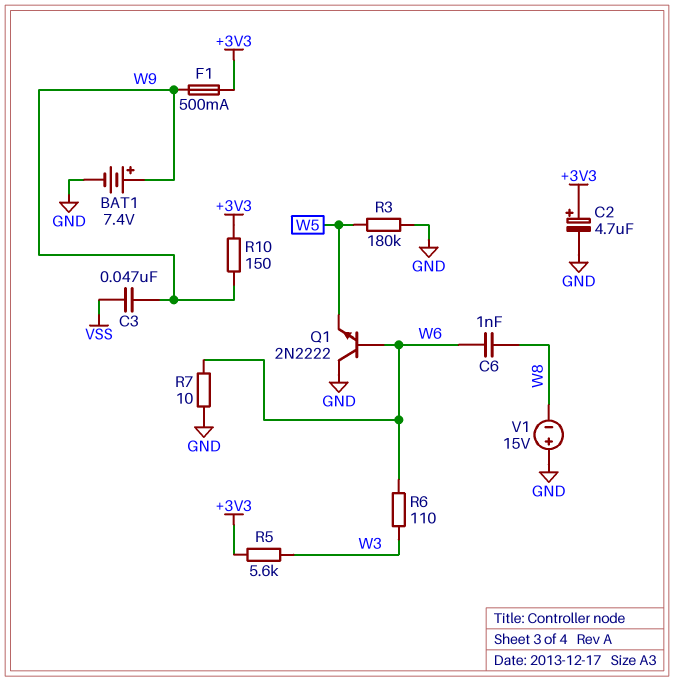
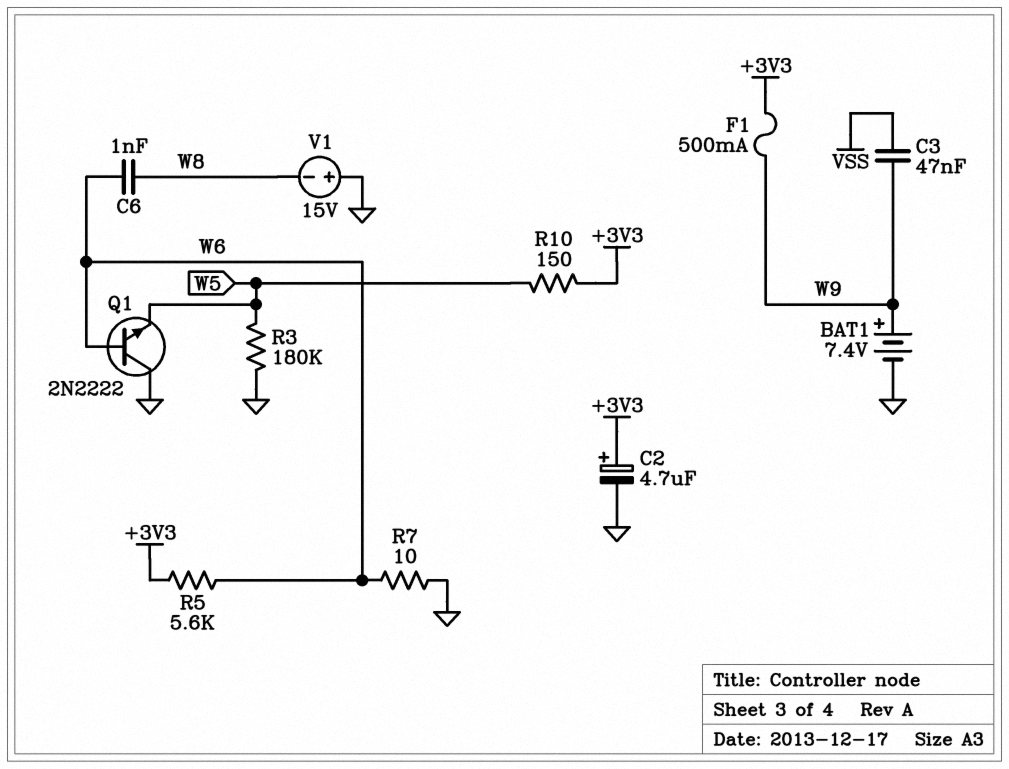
R5: 5.6k (+3V3, W3) -> 5.6k (+3V3, W6)
R6: 110 (W3, W6) -> none
R10: 150 (+3V3, W9) -> 150 (+3V3, W5)

